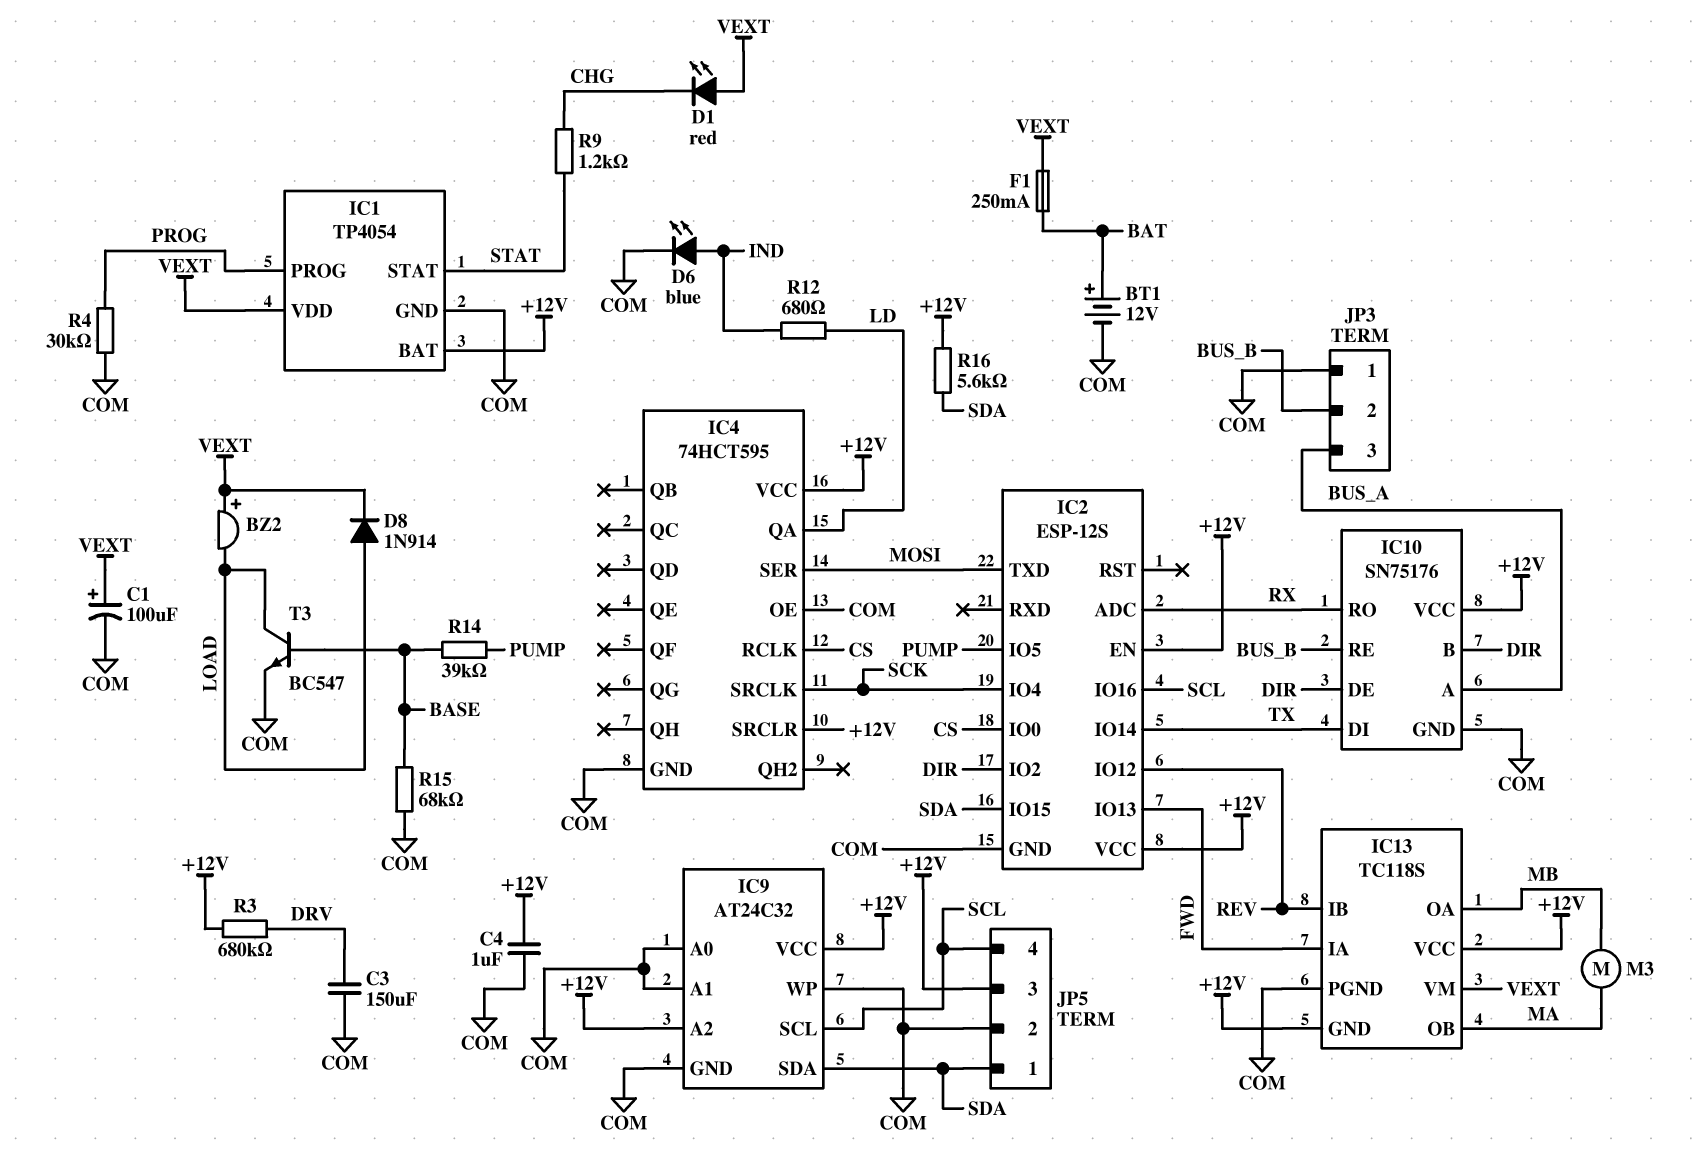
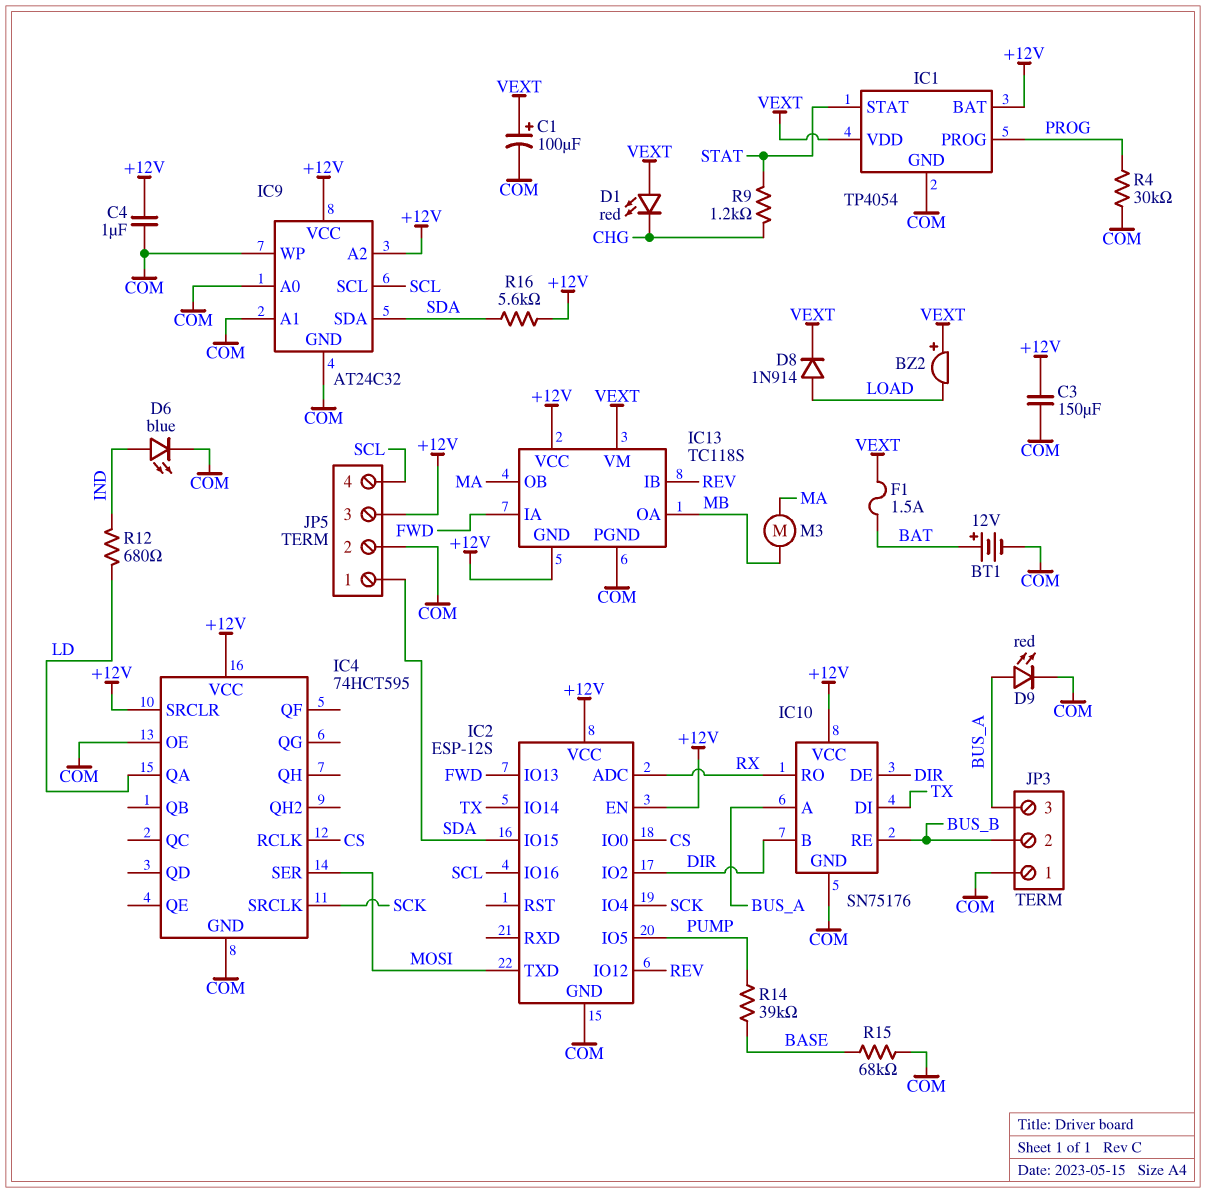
C3: 150uF (COM, DRV) -> 150uF (+12V, COM)
D9: none -> LED red (A BUS_A, K COM)
F1: 250mA (BAT, VEXT) -> 1.5A (BAT, VEXT)
R3: 680k (+12V, DRV) -> none
T3: NPN BC547 (B BASE, C LOAD, E COM) -> none

